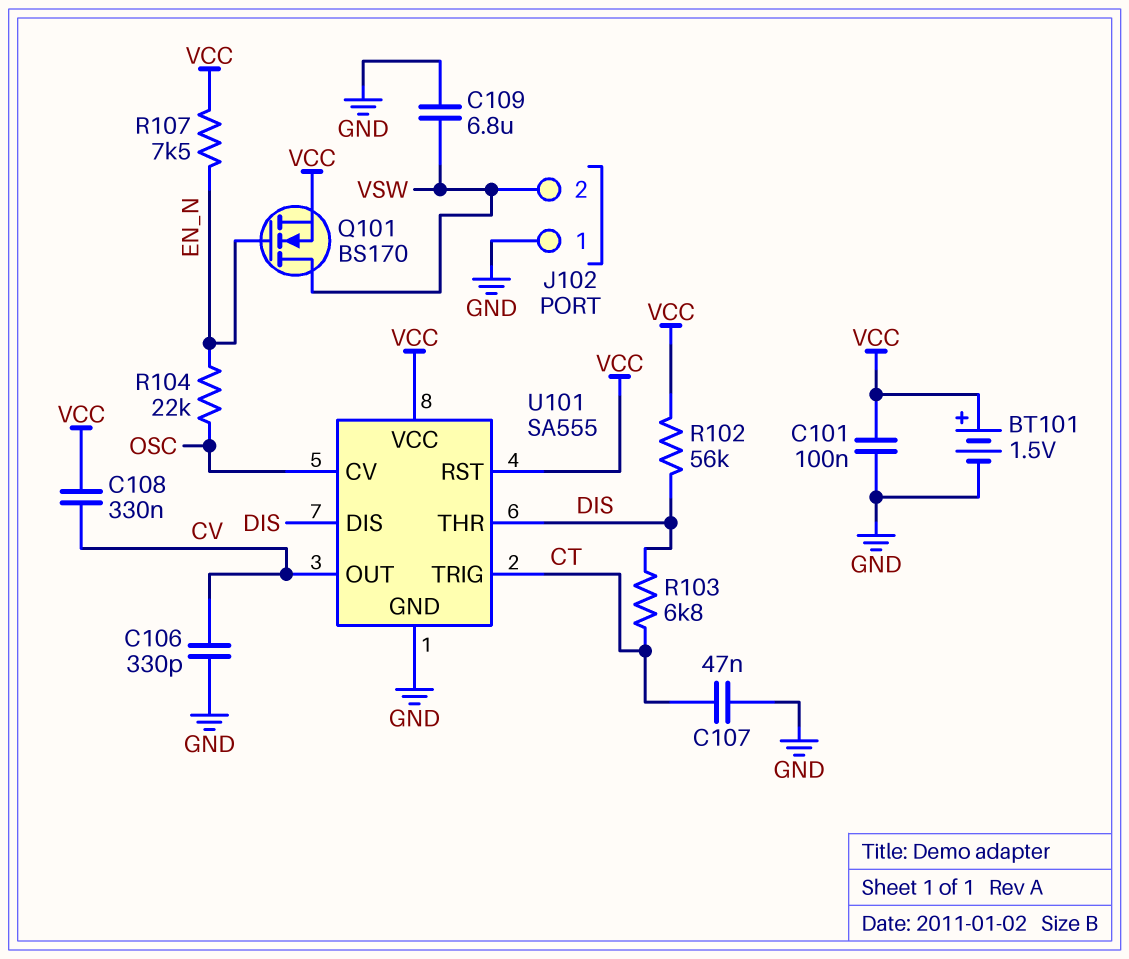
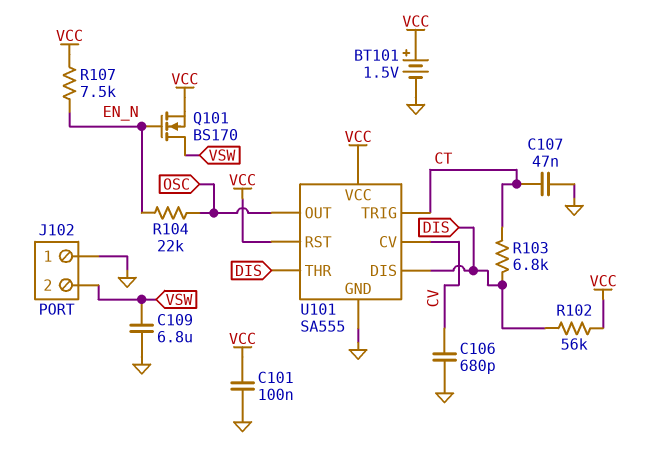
C106: 330pF (CV, GND) -> 680pF (CV, GND)
C108: 330nF (CV, VCC) -> none
U101 pin CV: OSC -> CV
U101 pin OUT: CV -> OSC

